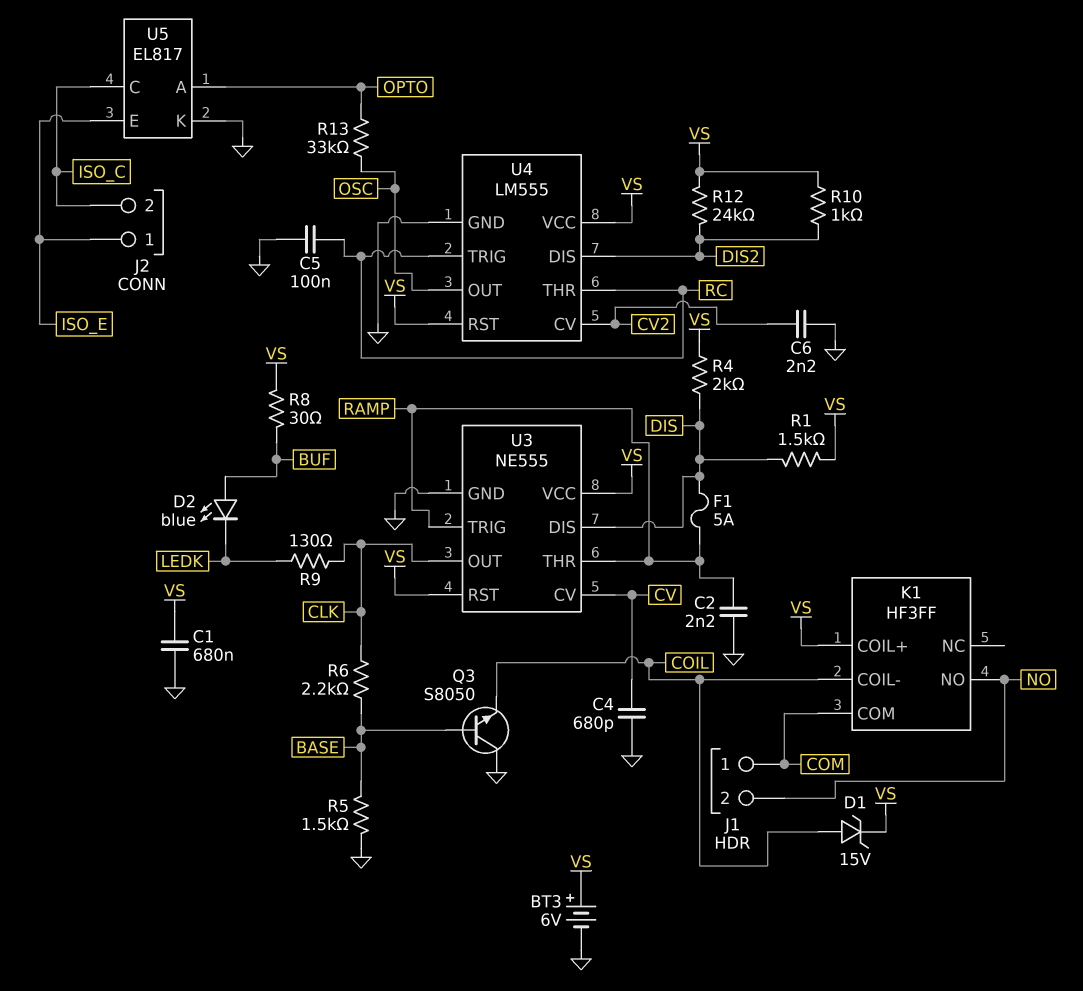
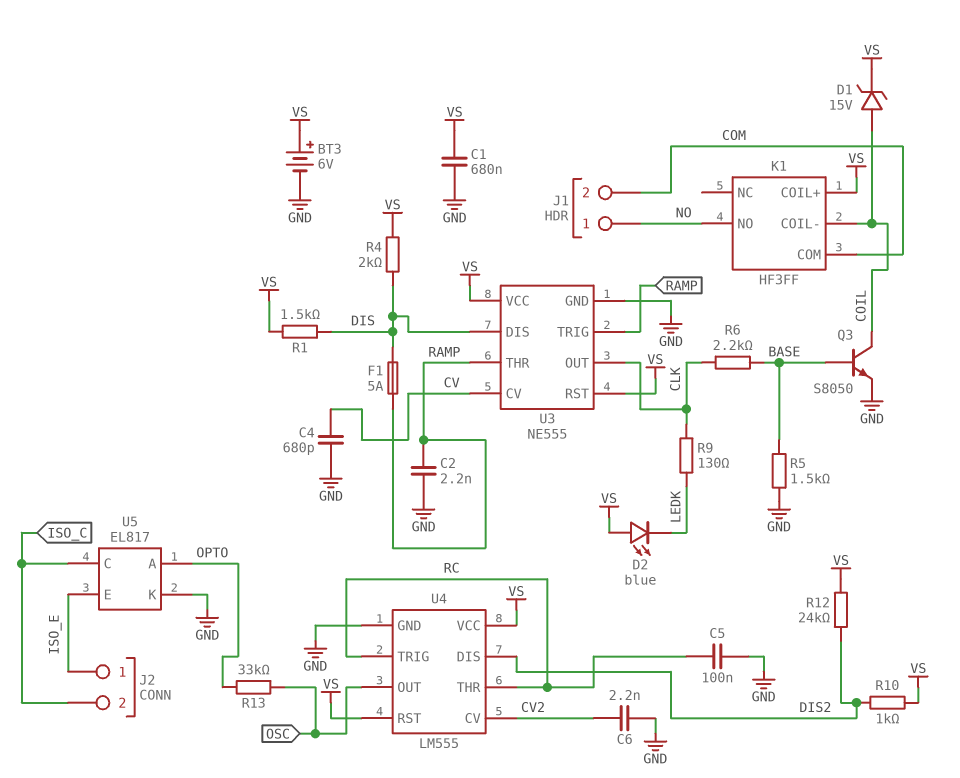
D2: LED blue (A BUF, K LEDK) -> LED blue (A VS, K LEDK)
J1 pin 1: COM -> NO
J1 pin 2: NO -> COM
Q3: NPN S8050 (B BASE, C GND, E COIL) -> NPN S8050 (B BASE, C COIL, E GND)
R8: 30 (BUF, VS) -> none

